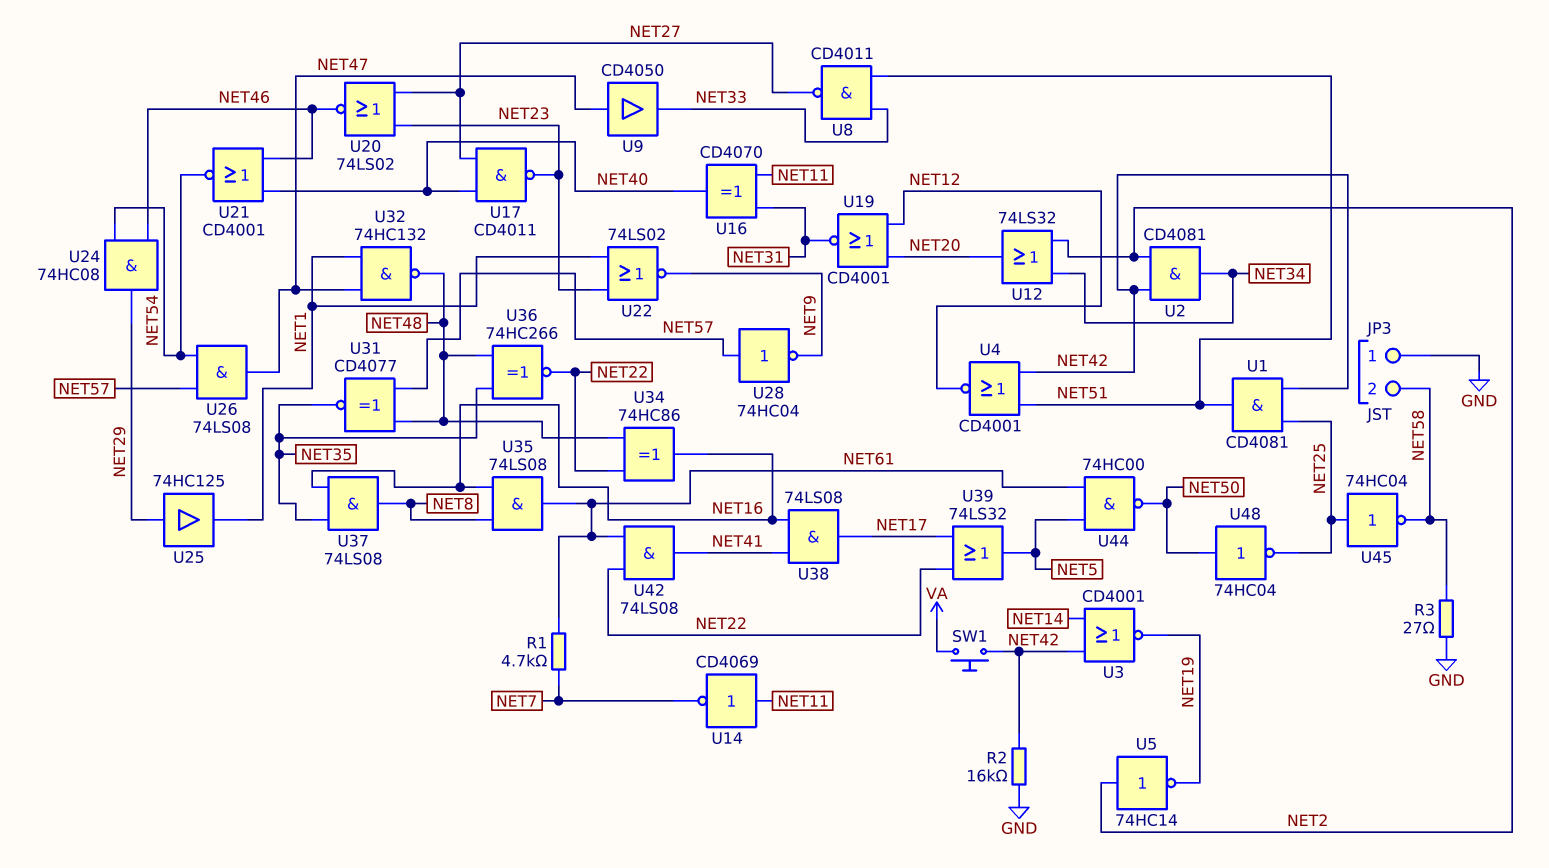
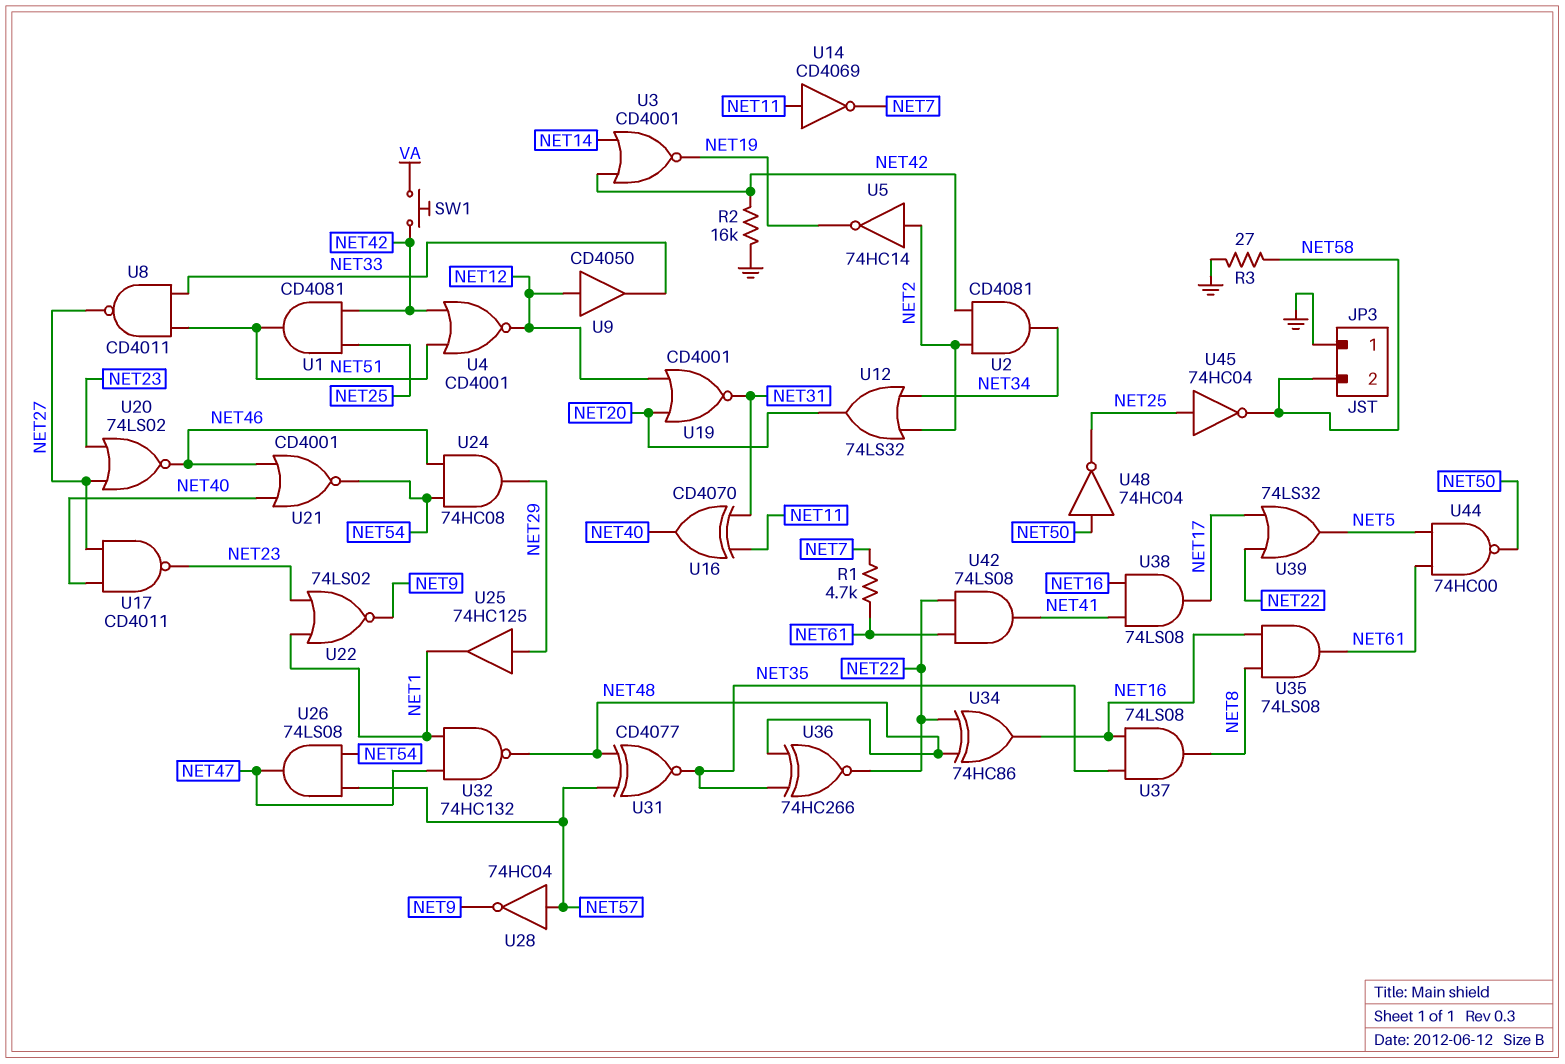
U9: buffer CD4050 (in NET47, out NET33) -> buffer CD4050 (in NET12, out NET33)

